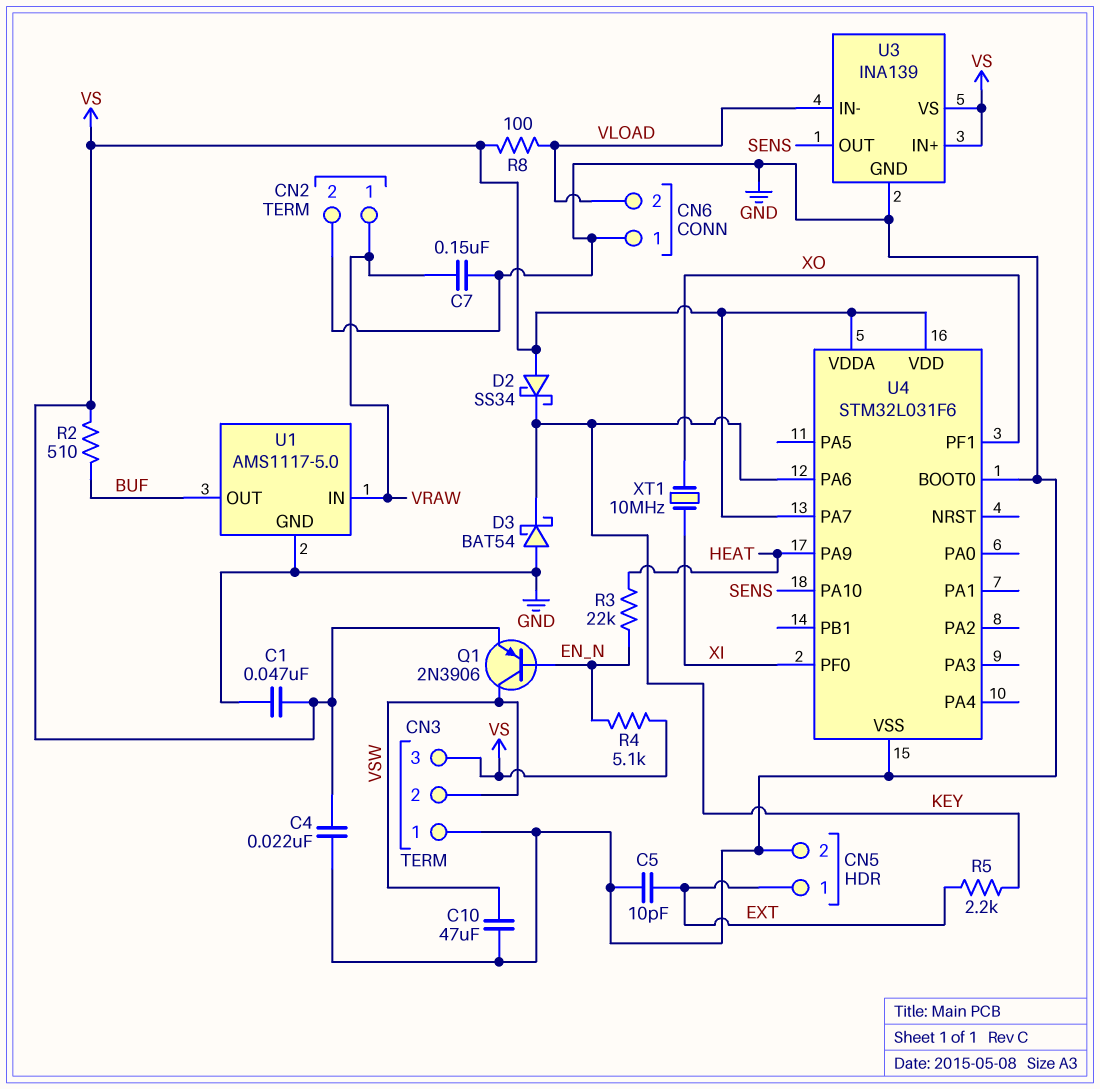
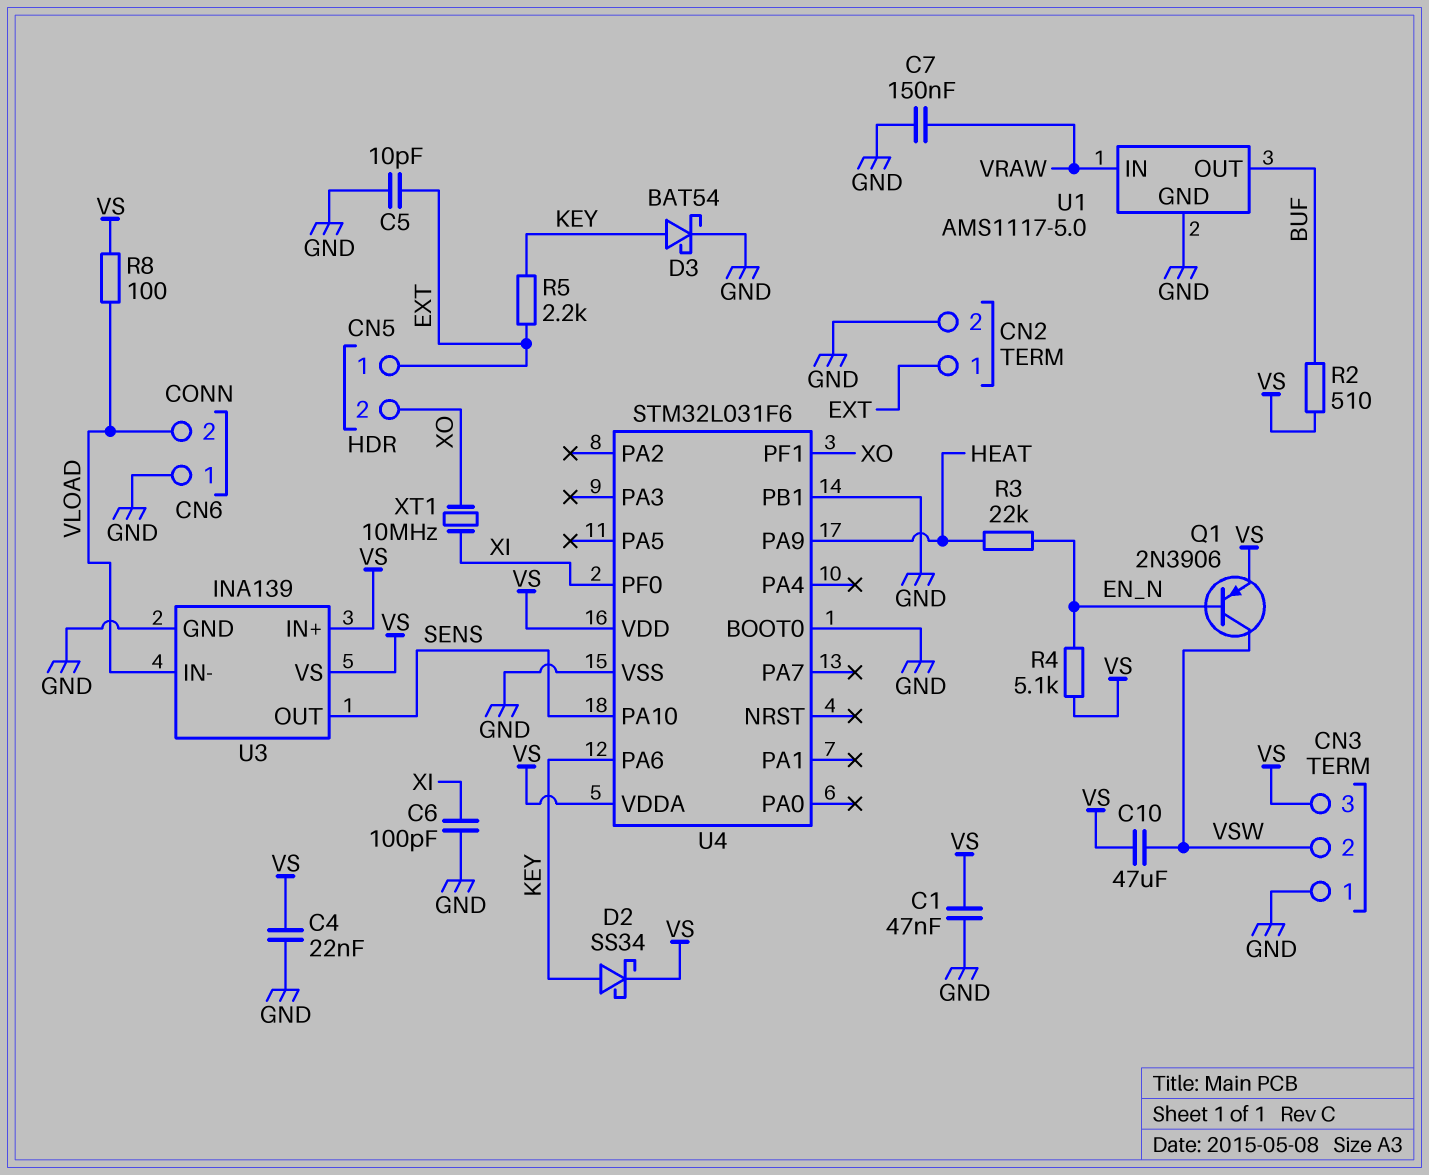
C6: none -> 100pF (GND, XI)
C10: 47uF (GND, VSW) -> 47uF (VS, VSW)
CN2 pin 1: VRAW -> EXT
CN5 pin 2: GND -> XO
D2: schottky SS34 (A VS, K KEY) -> schottky SS34 (A KEY, K VS)
D3: schottky BAT54 (A GND, K KEY) -> schottky BAT54 (A KEY, K GND)
U4 pin PA7: VS -> none
U4 pin PB1: none -> GND

